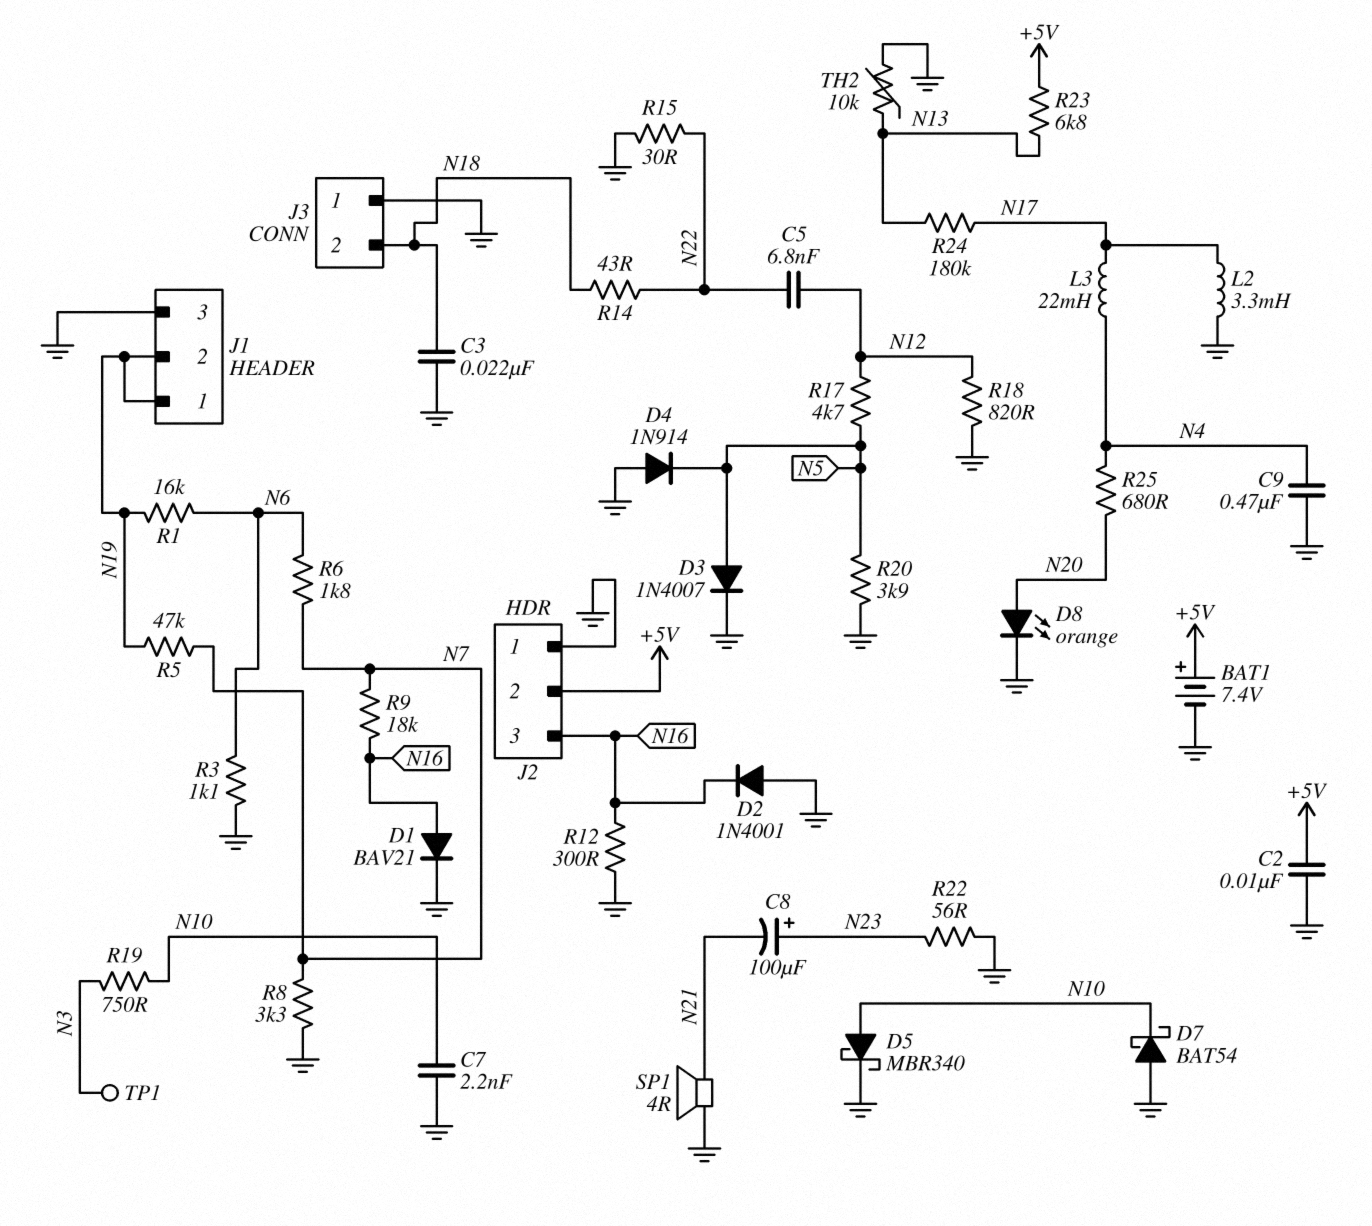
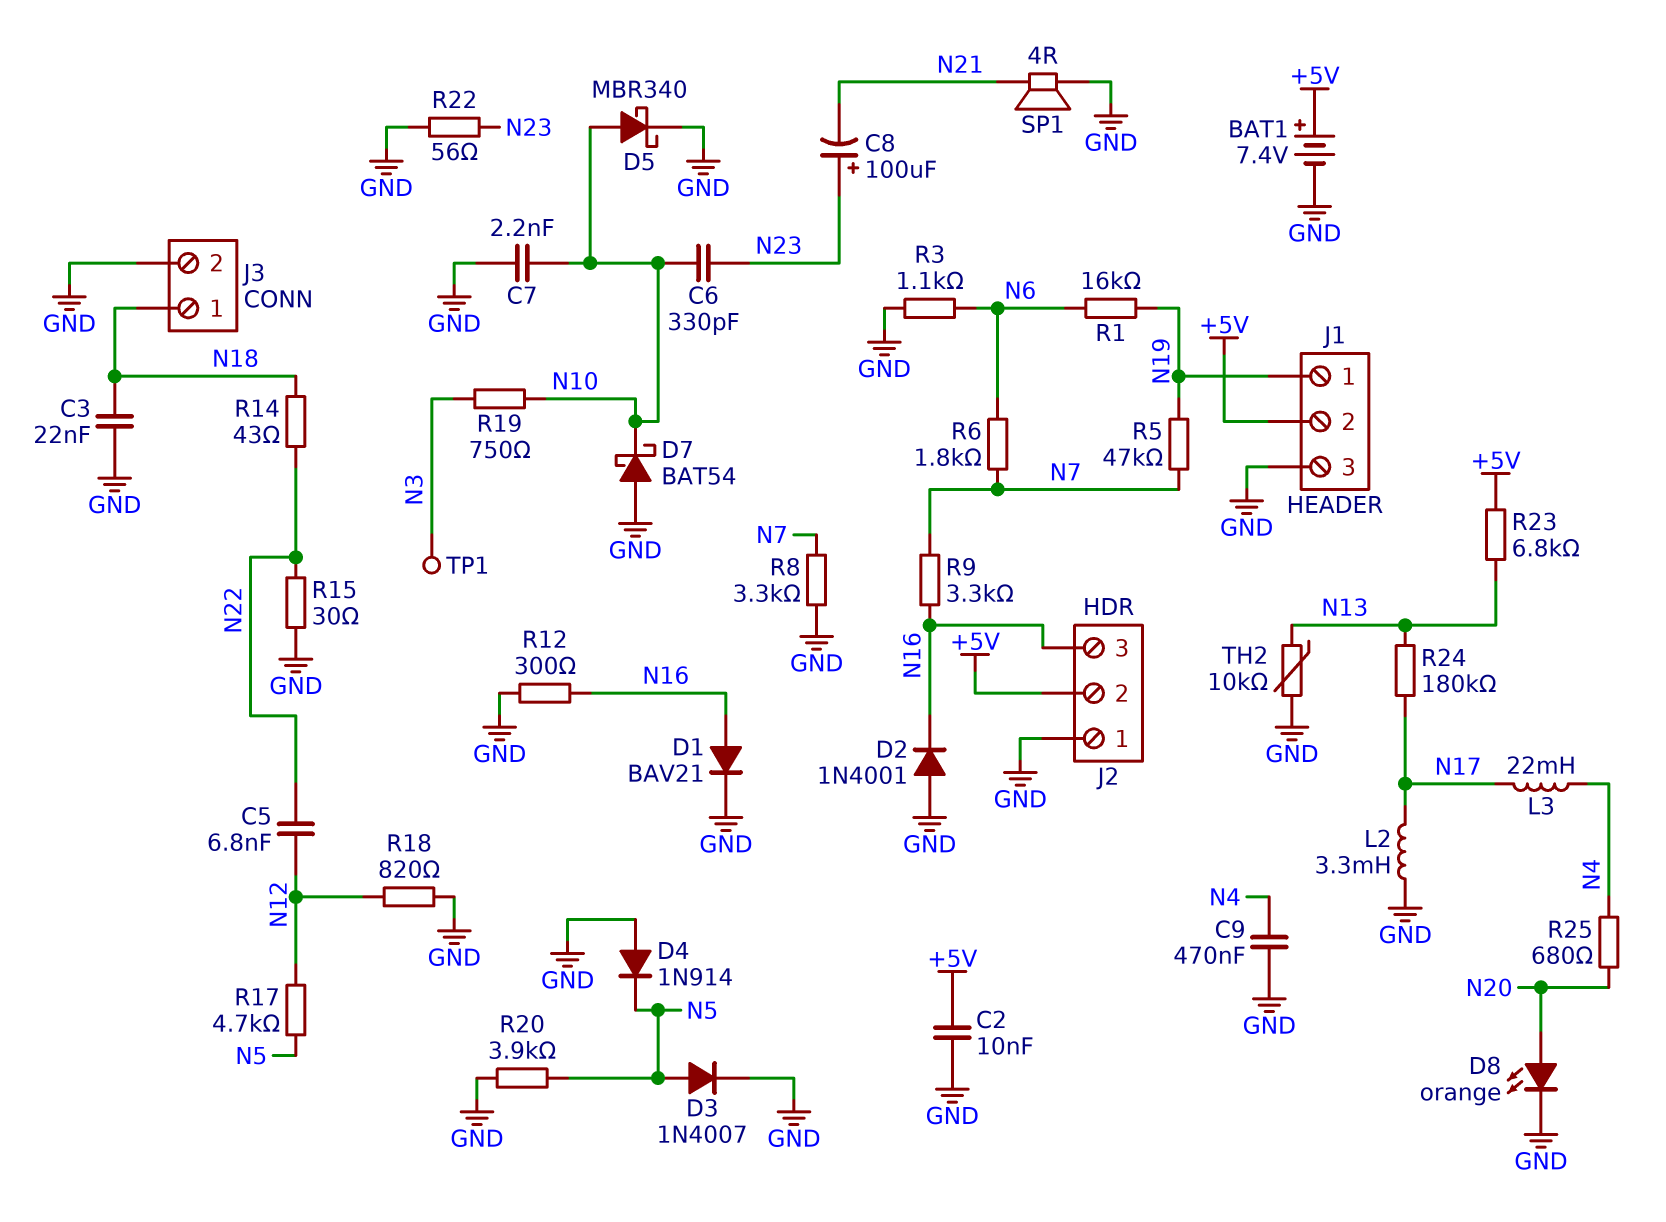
C6: none -> 330pF (N10, N23)
J1 pin 2: N19 -> +5V
J3 pin 1: GND -> N18
J3 pin 2: N18 -> GND
R9: 18k (N7, N16) -> 3.3k (N7, N16)

